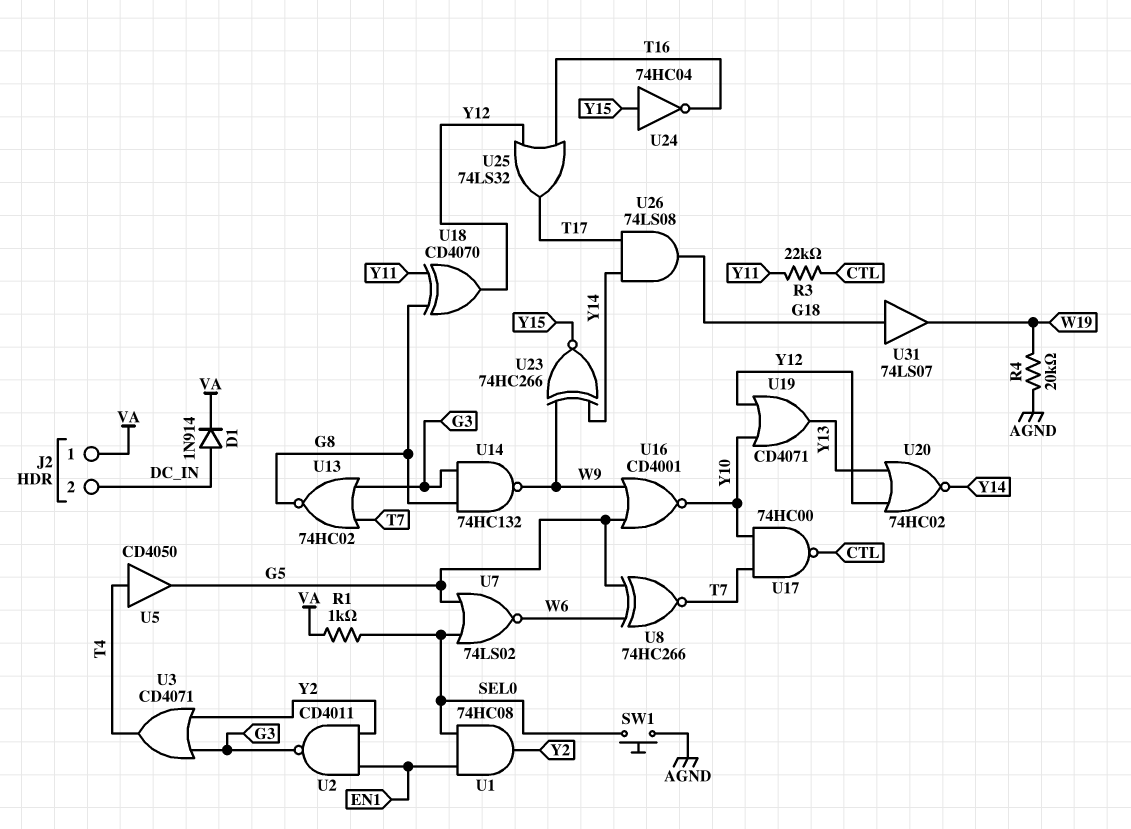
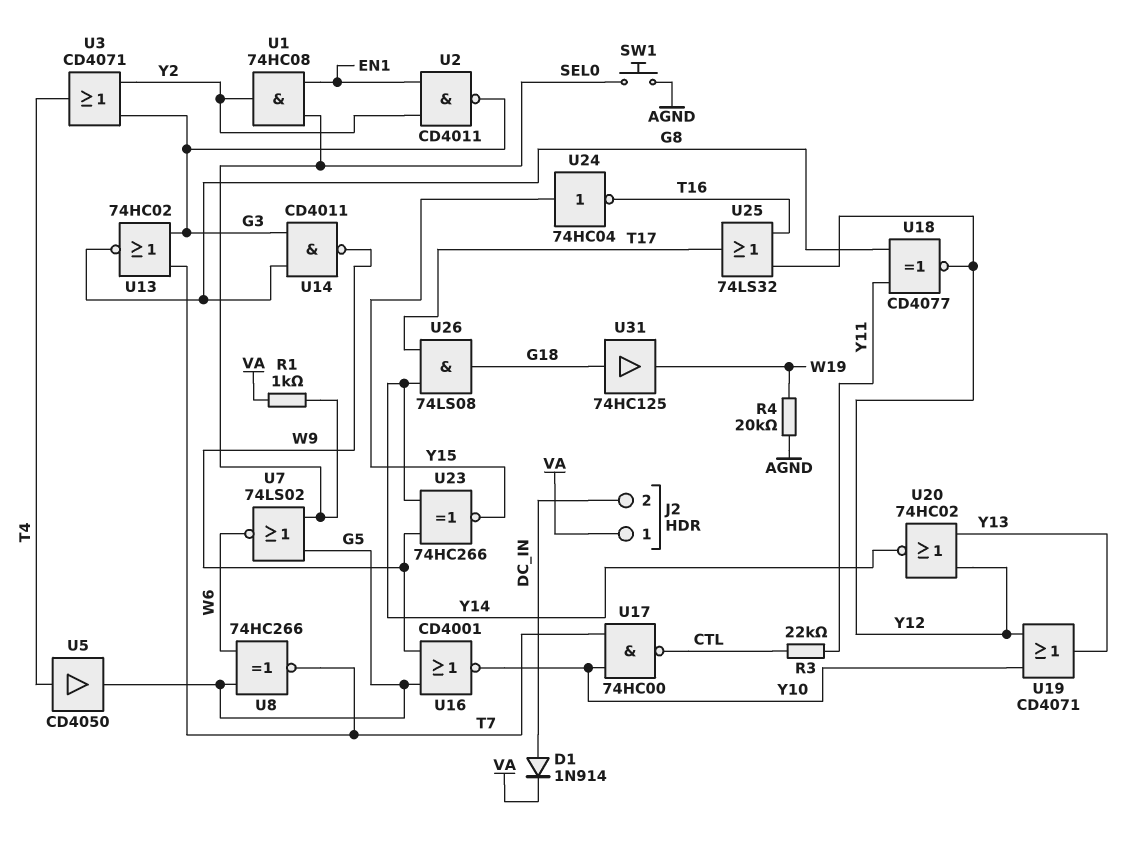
U14: NAND 74HC132 (in G3, in G8, out W9) -> NAND CD4011 (in G3, in G8, out W9)
U18: XOR CD4070 (in G8, in Y11, out Y12) -> XNOR CD4077 (in G8, in Y11, out Y12)
U31: buffer 74LS07 (in G18, out W19) -> buffer 74HC125 (in G18, out W19)

